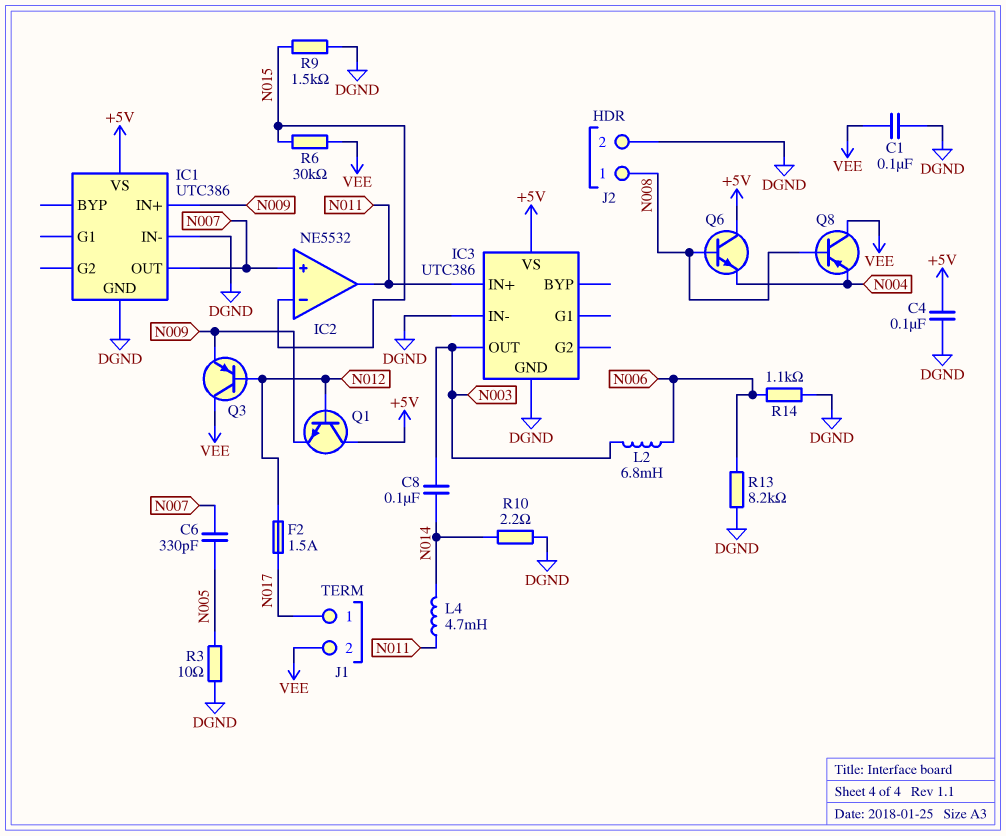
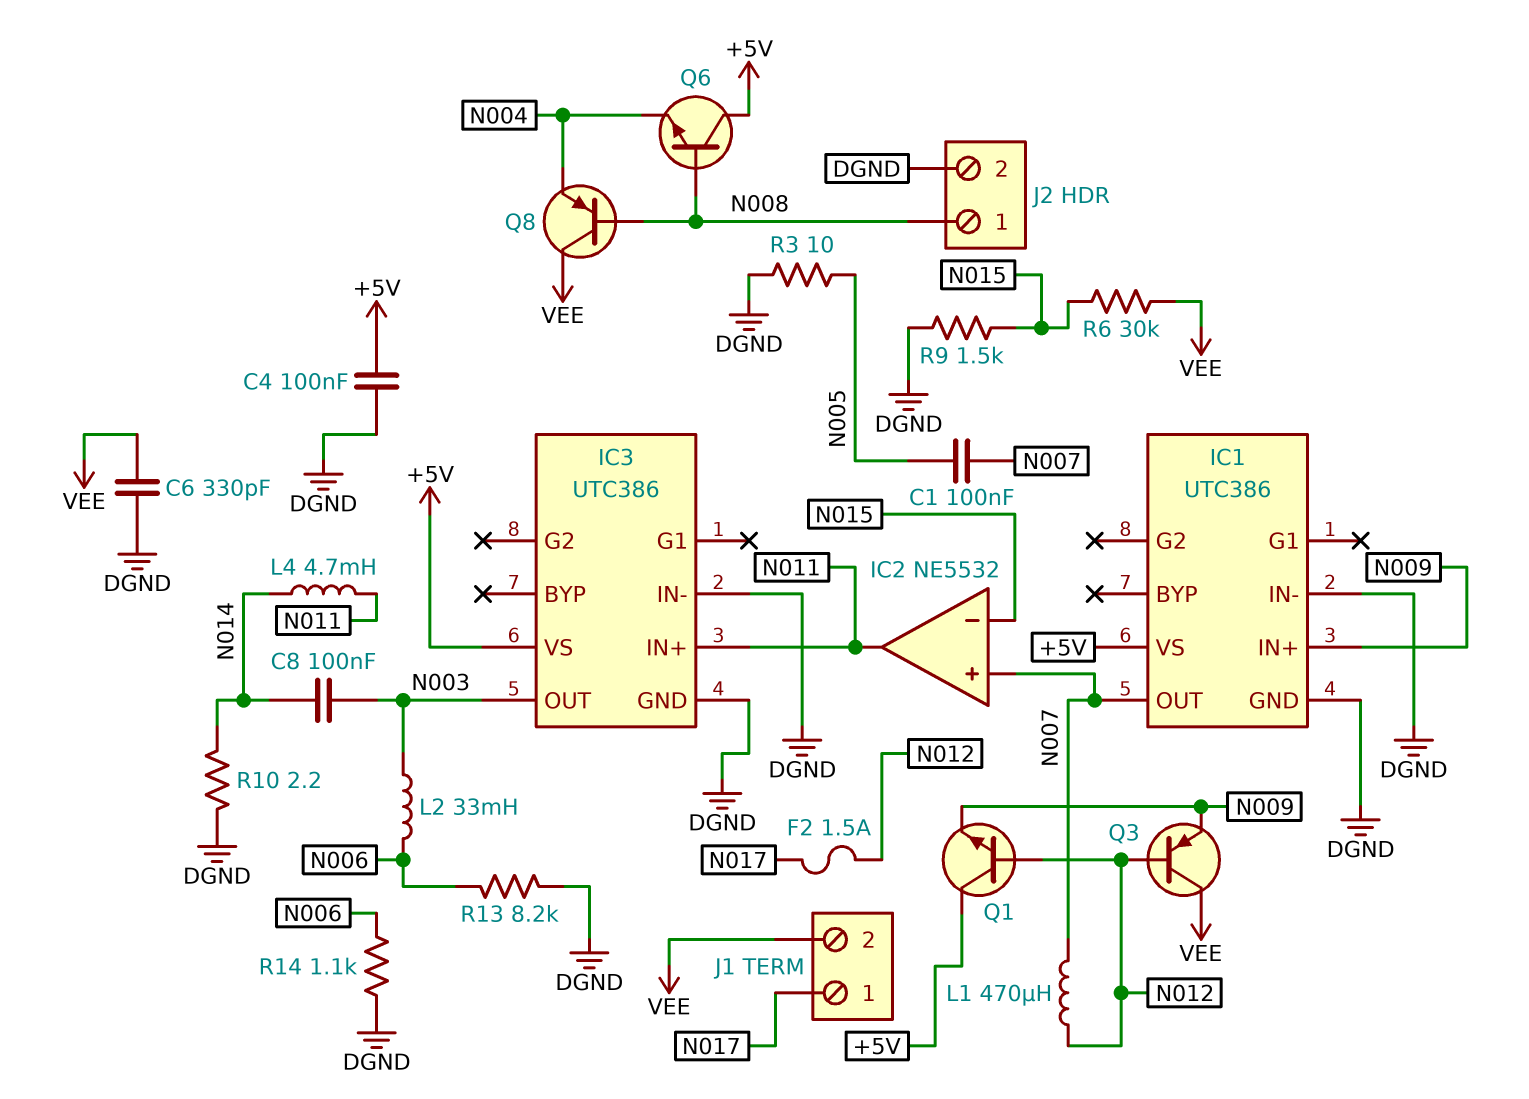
C1: 100nF (DGND, VEE) -> 100nF (N005, N007)
C6: 330pF (N005, N007) -> 330pF (DGND, VEE)
L1: none -> 470uH (N007, N012)
L2: 6.8mH (N003, N006) -> 33mH (N003, N006)

